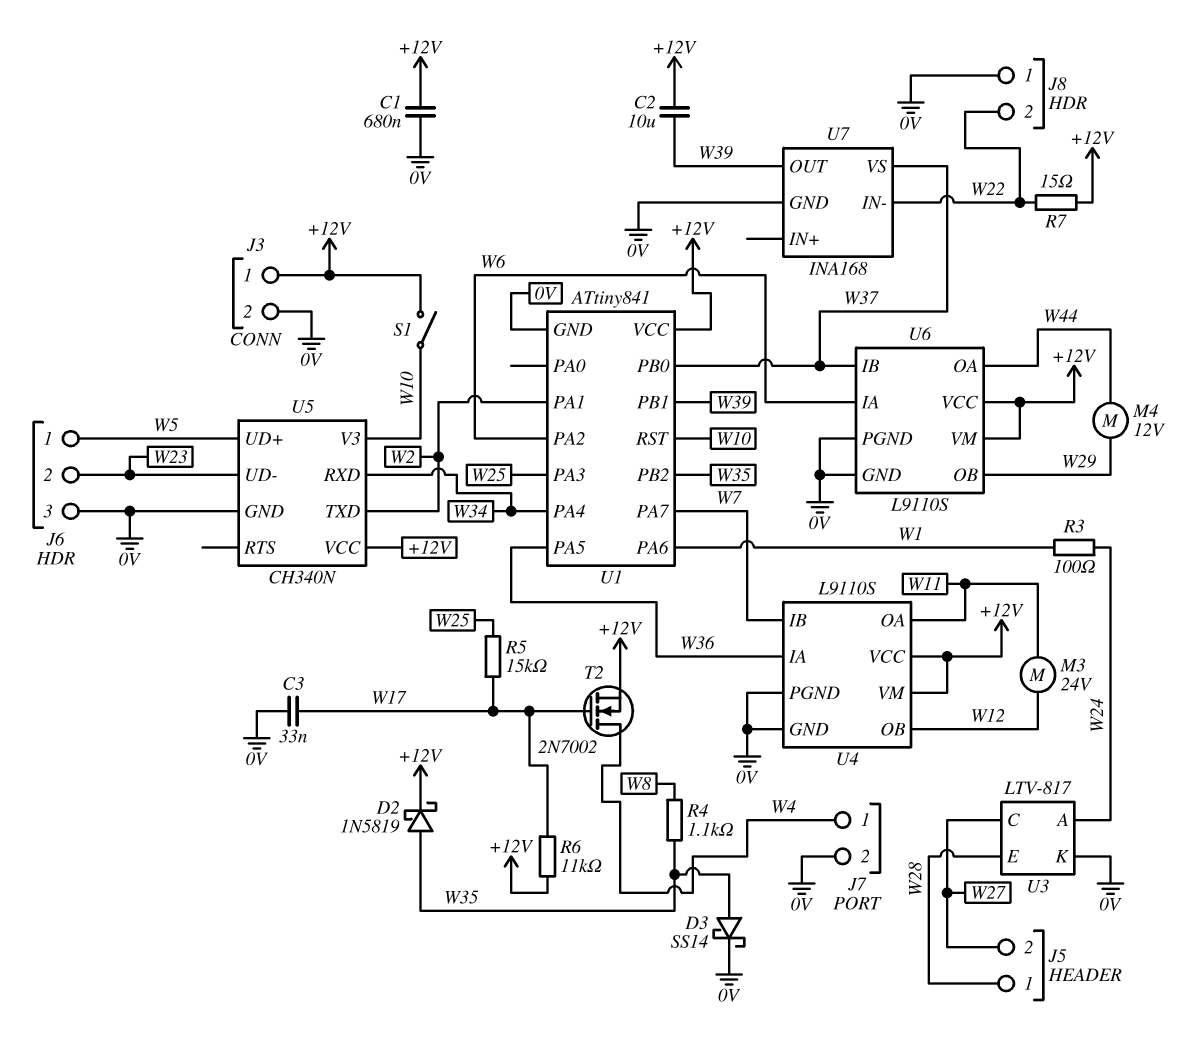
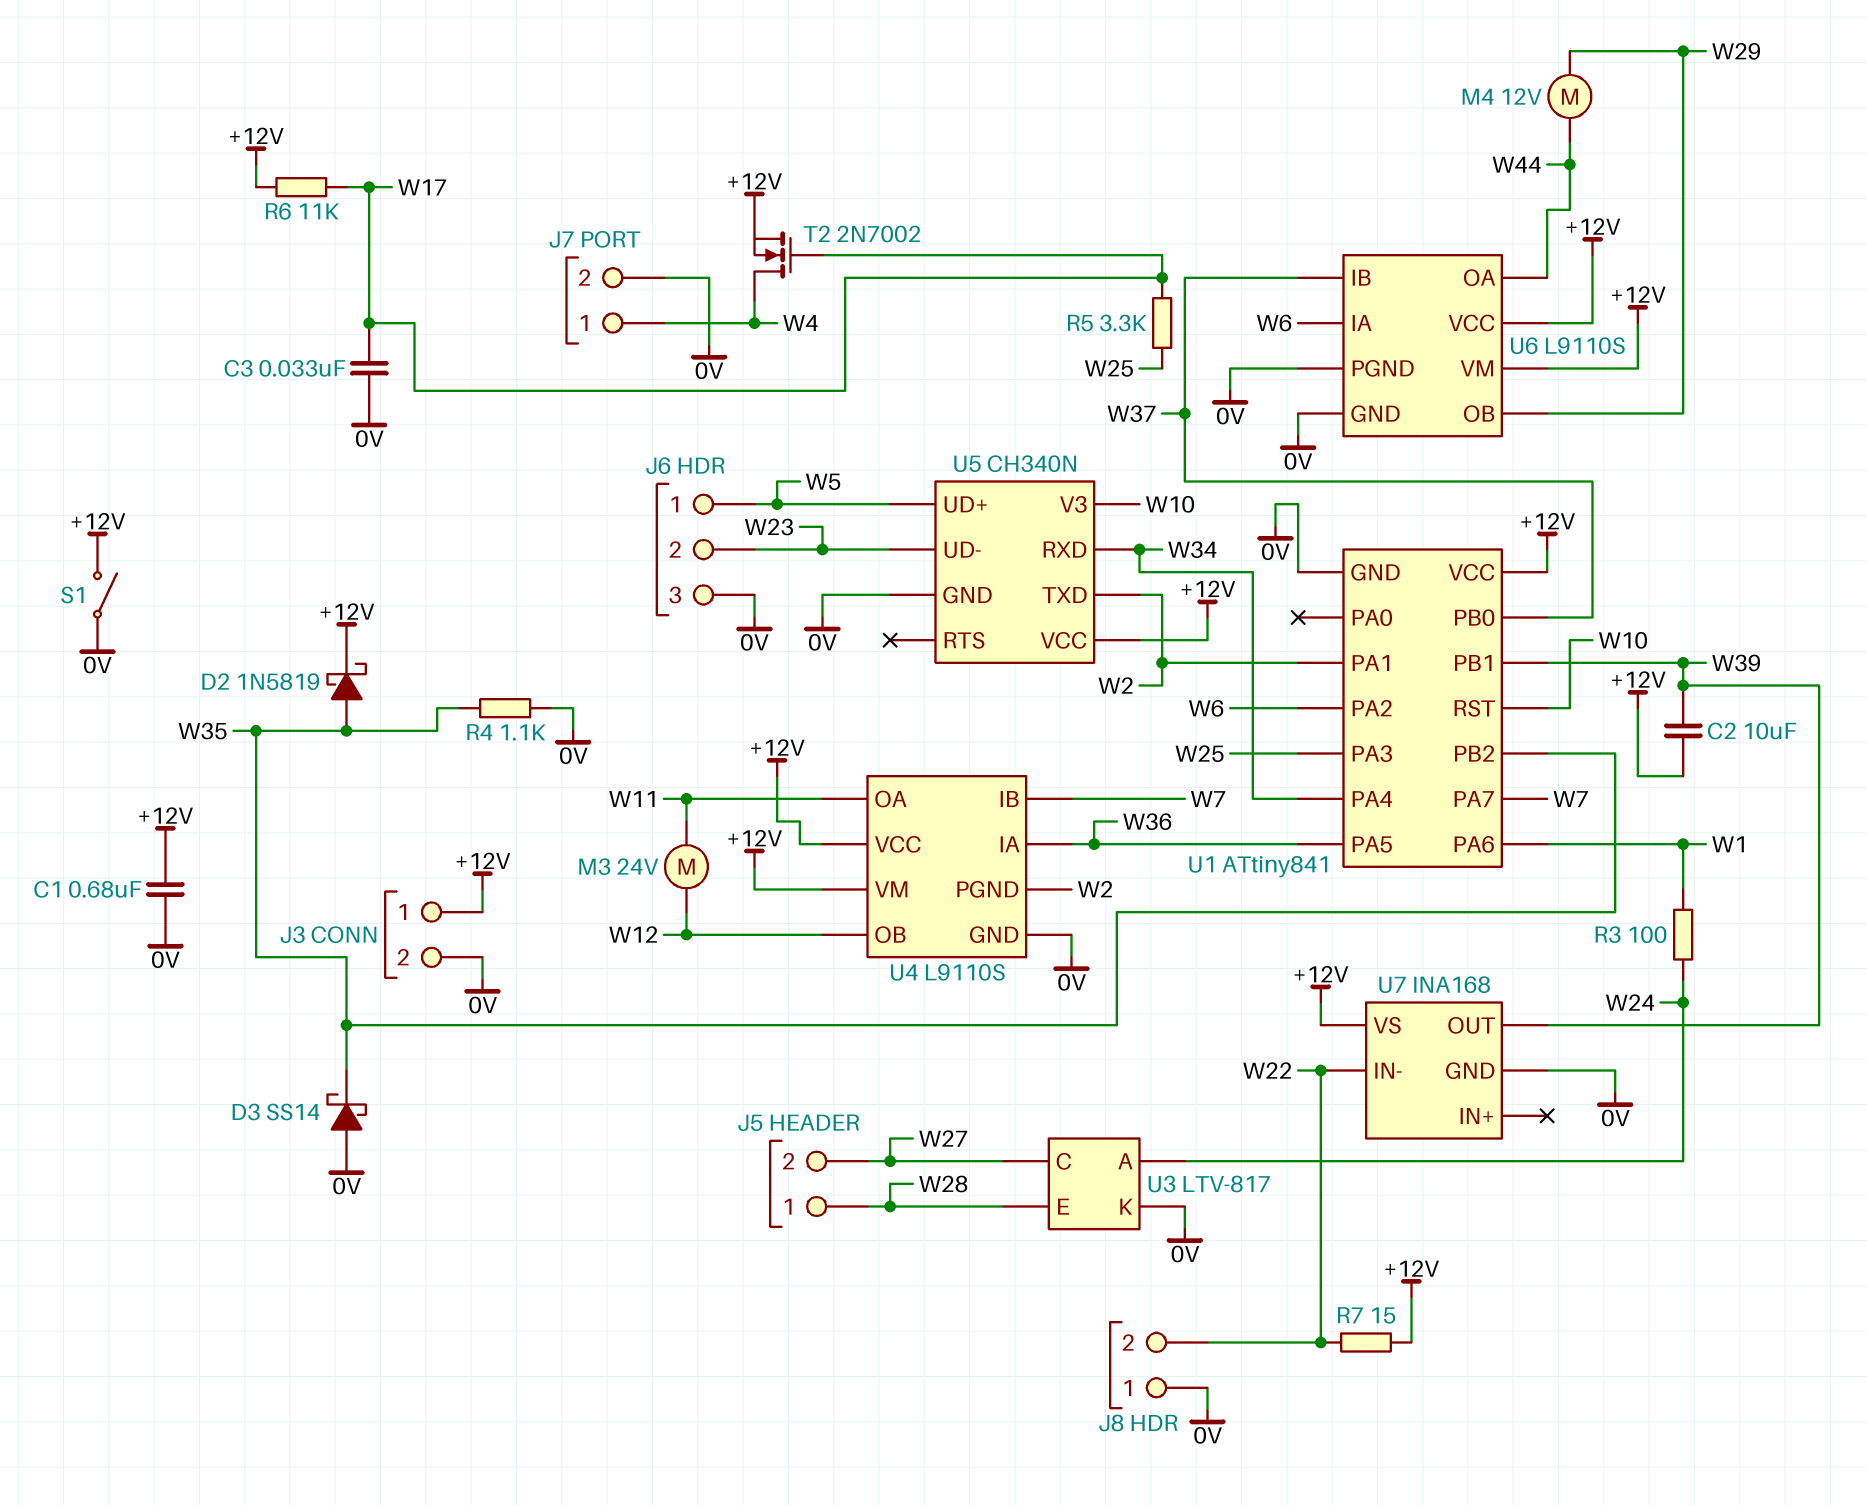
D3: schottky SS14 (A W35, K 0V) -> schottky SS14 (A 0V, K W35)
R4: 1.1k (W8, W35) -> 1.1k (0V, W35)
R5: 15k (W17, W25) -> 3.3k (W17, W25)
S1: switch (+12V, W10) -> switch (+12V, 0V)
U4 pin PGND: 0V -> W2
U7 pin VS: W37 -> +12V

